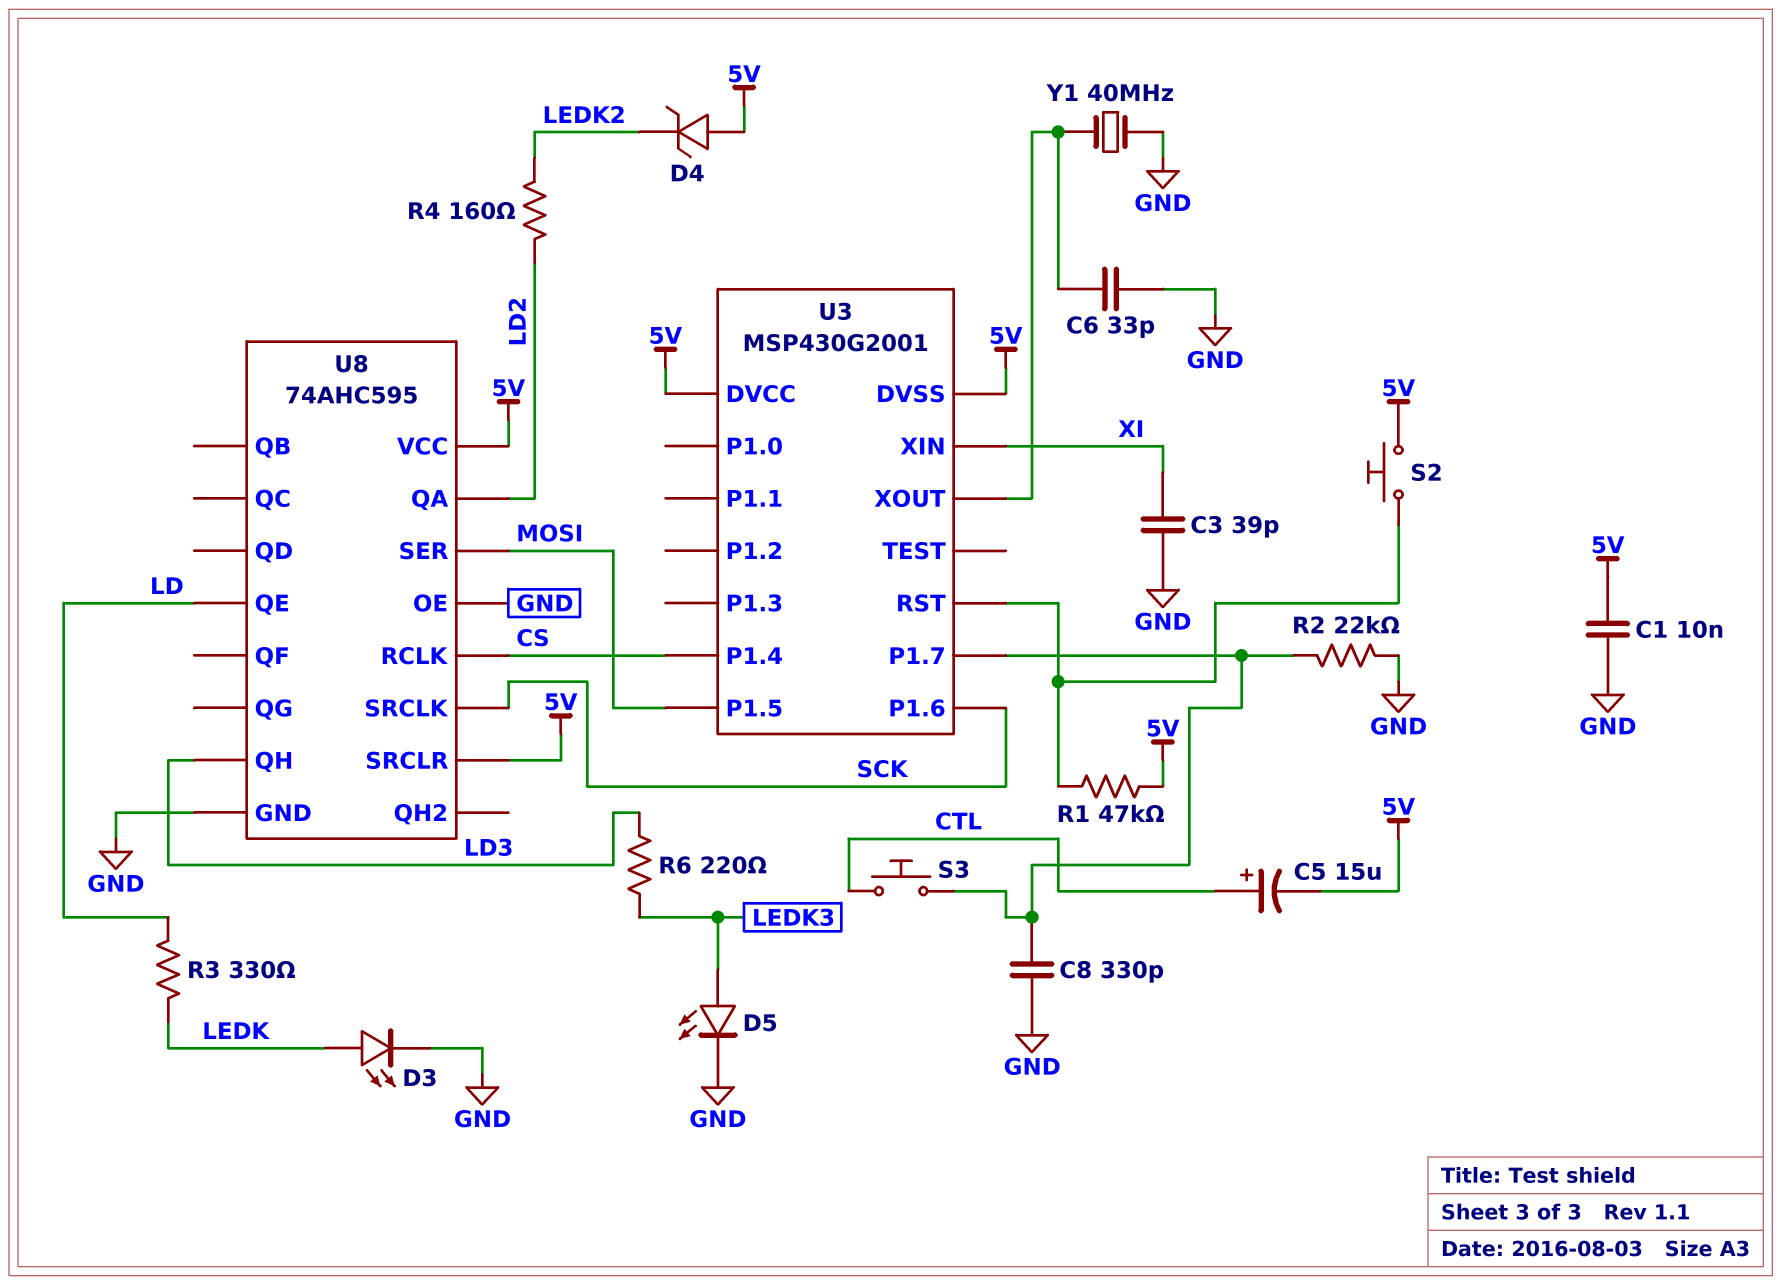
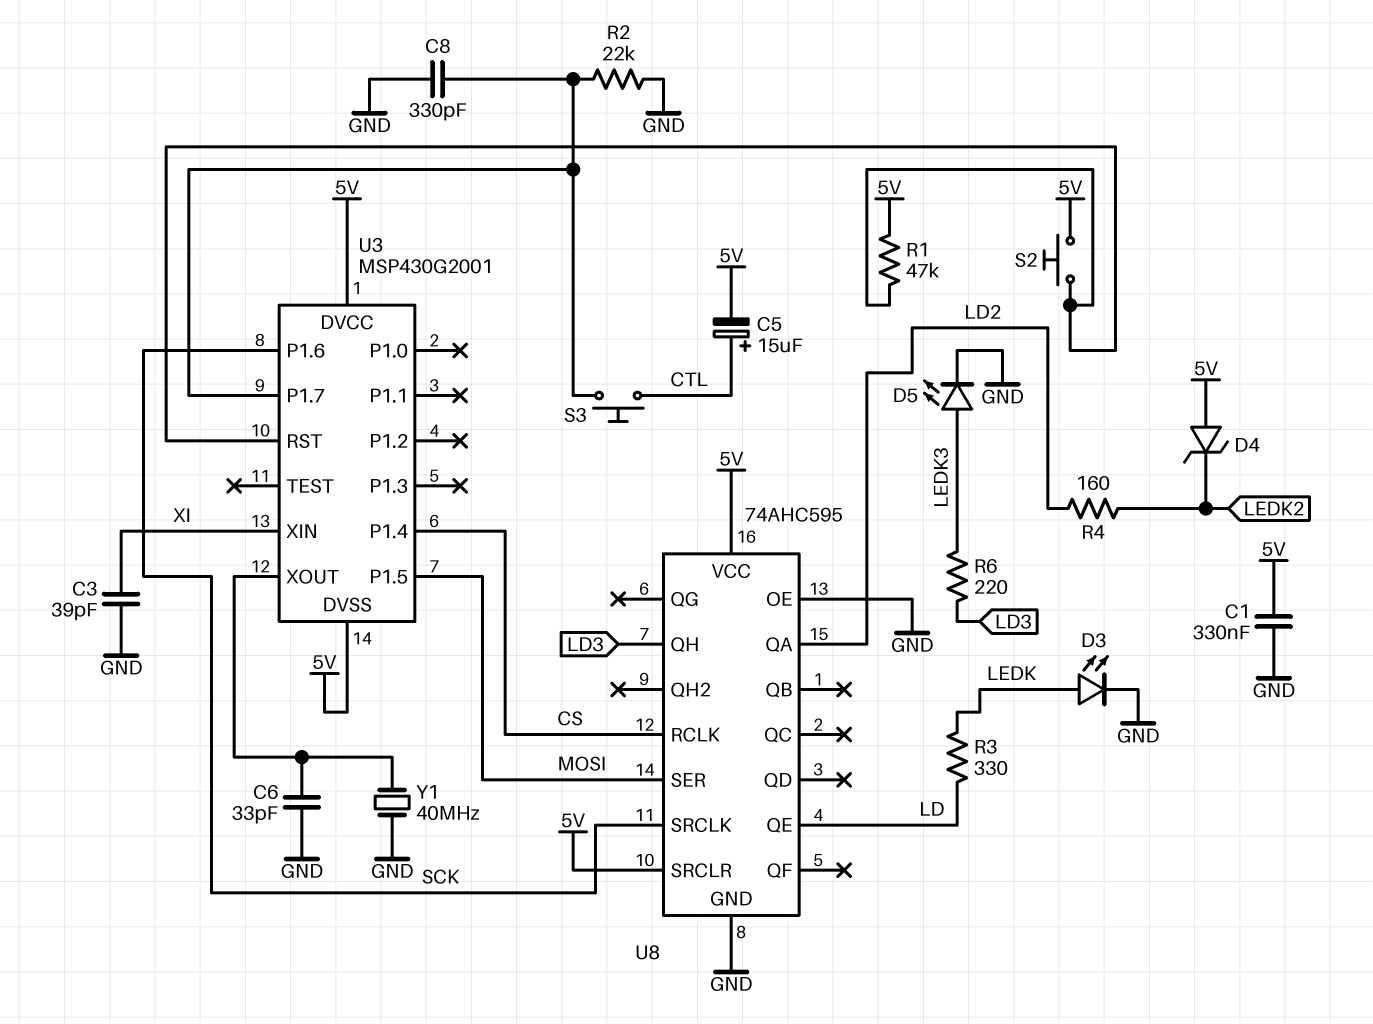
C1: 10nF (5V, GND) -> 330nF (5V, GND)

